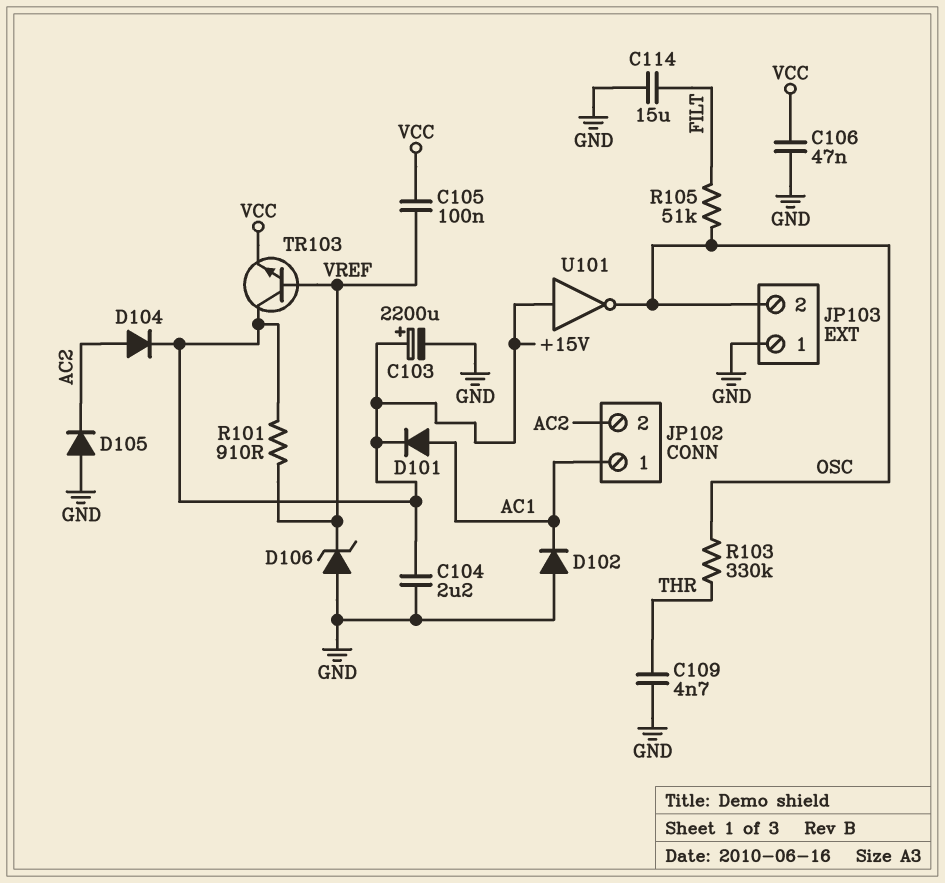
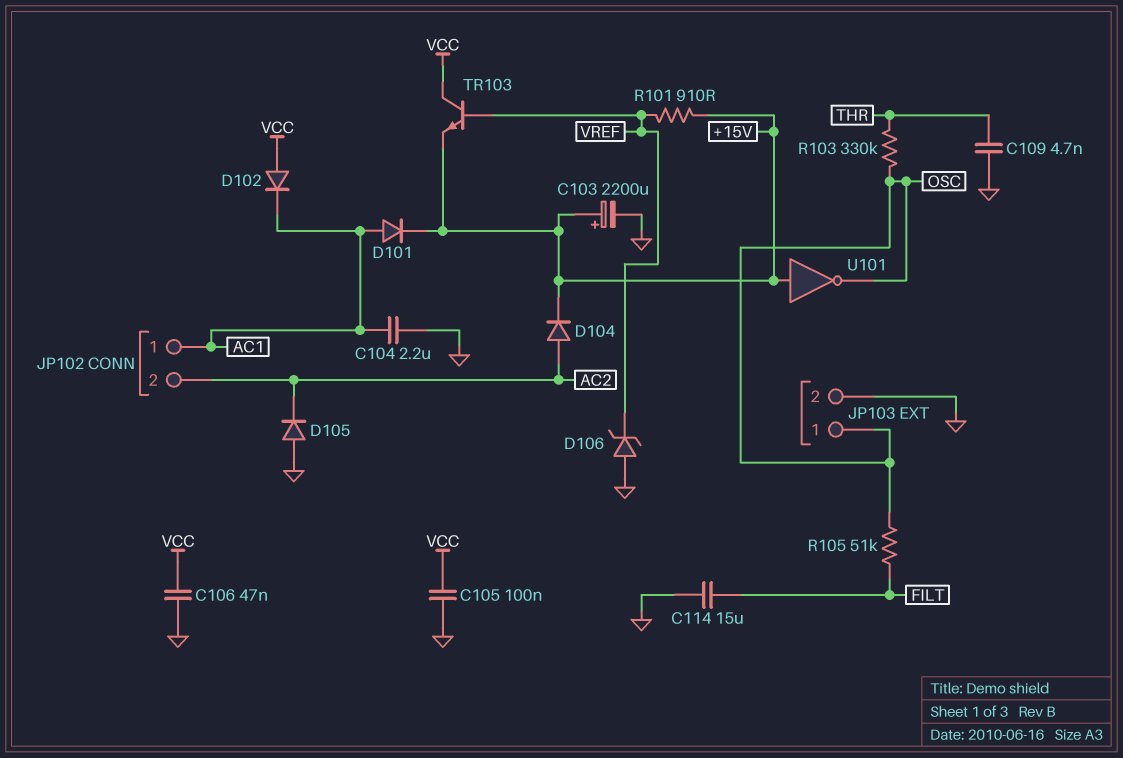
C104: 2.2uF (+15V, GND) -> 2.2uF (AC1, GND)
C105: 100nF (VCC, VREF) -> 100nF (GND, VCC)
D102: diode (A GND, K AC1) -> diode (A VCC, K AC1)
JP103 pin 1: GND -> OSC
JP103 pin 2: OSC -> GND
TR103: NPN (B VREF, C +15V, E VCC) -> NPN (B VREF, C VCC, E +15V)

